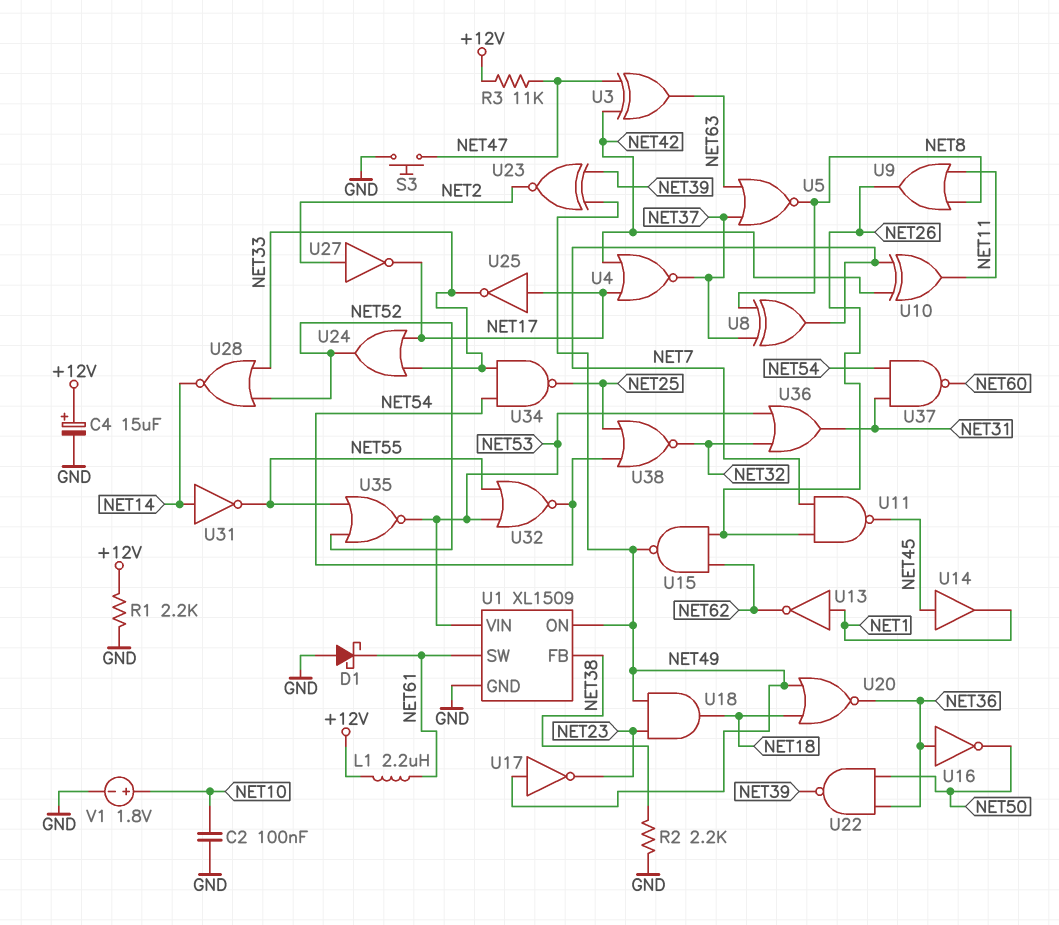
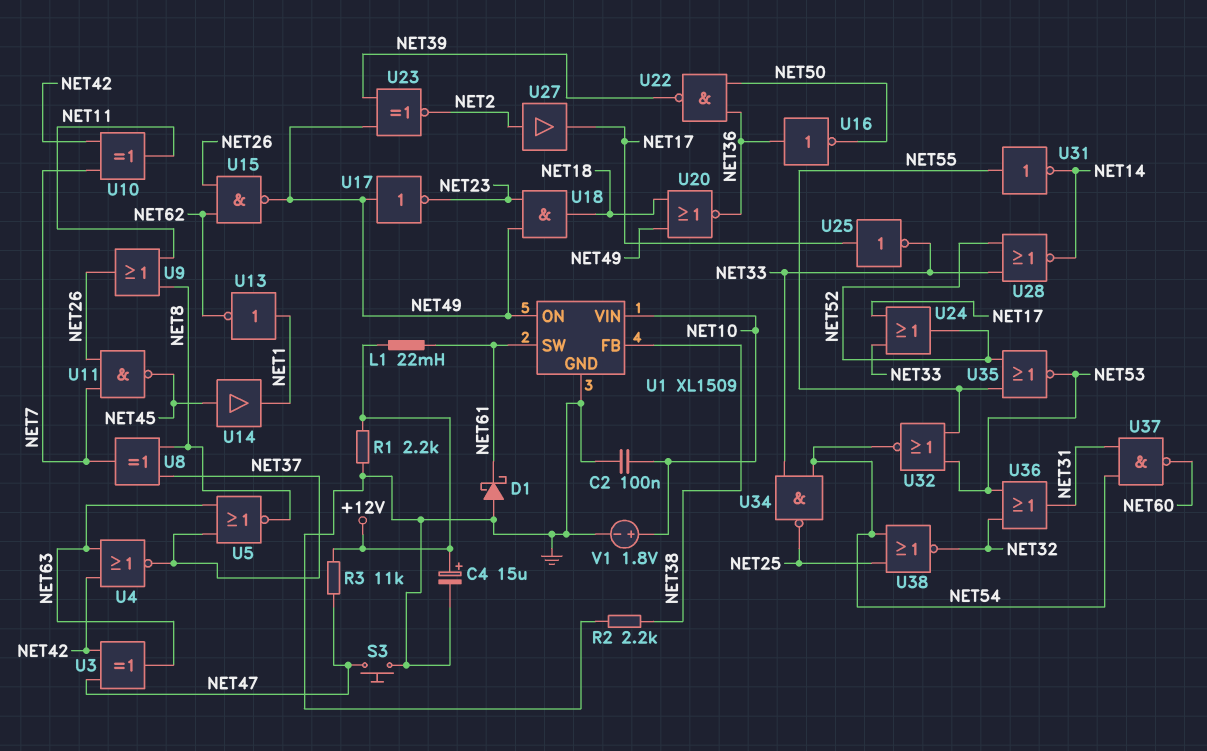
L1: 2.2uH (+12V, NET61) -> 22mH (+12V, NET61)
U1 pin VIN: NET53 -> NET10
U4: NOR (in NET17, in NET42, out NET37) -> NOR (in NET42, in NET63, out NET37)
U27: NOT (in NET2, out NET17) -> buffer (in NET2, out NET17)
U31: NOT (in NET14, out NET55) -> NOT (in NET55, out NET14)

